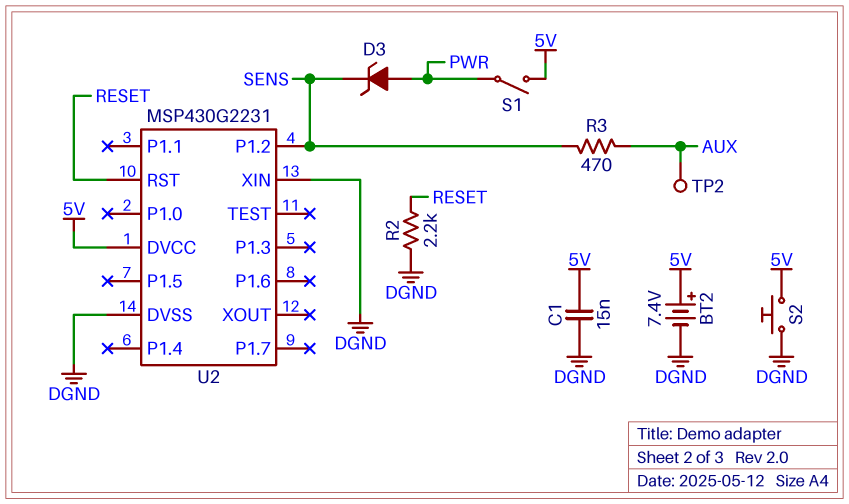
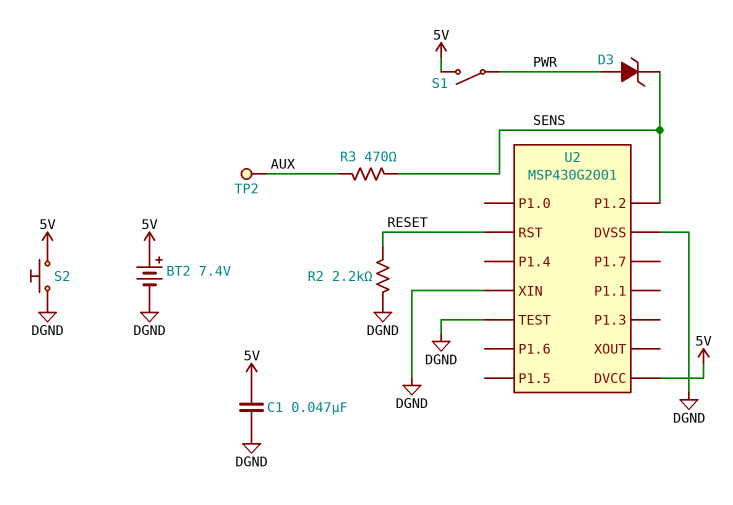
C1: 15nF (5V, DGND) -> 47nF (5V, DGND)
U2: MSP430G2231 -> MSP430G2001
U2 pin TEST: none -> DGND

